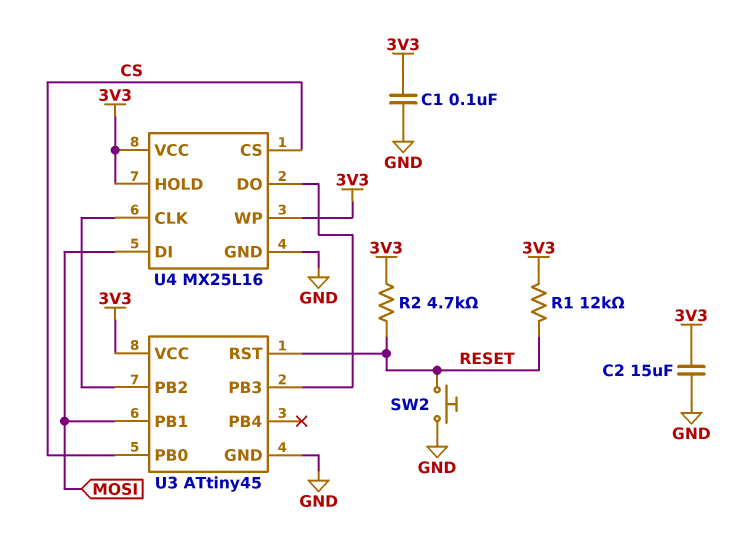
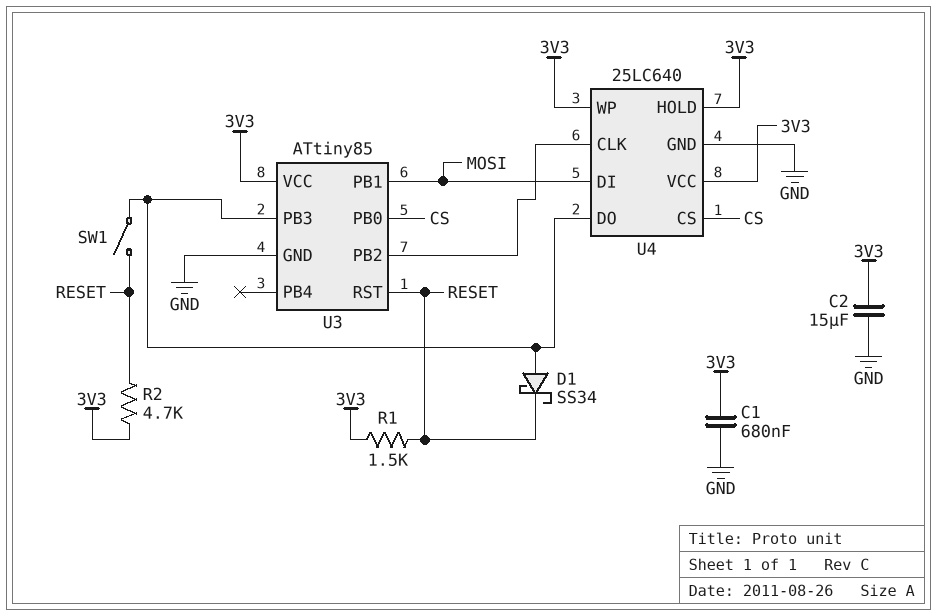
C1: 100nF (3V3, GND) -> 680nF (3V3, GND)
D1: none -> schottky SS34 (A U3/PB3, K RESET)
R1: 12k (3V3, RESET) -> 1.5k (3V3, RESET)
SW1: none -> switch (RESET, U3/PB3)
SW2: button (GND, RESET) -> none
U3: ATtiny45 -> ATtiny85
U4: MX25L16 -> 25LC640

